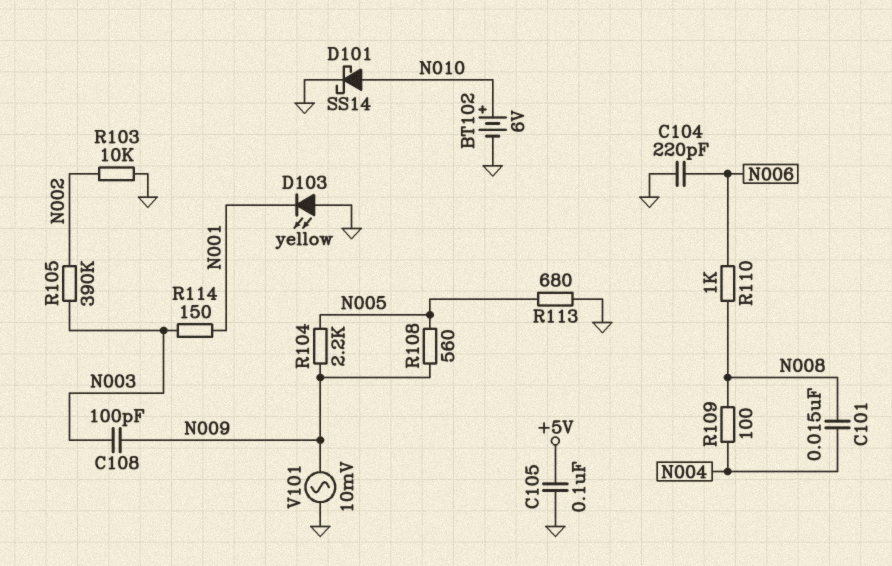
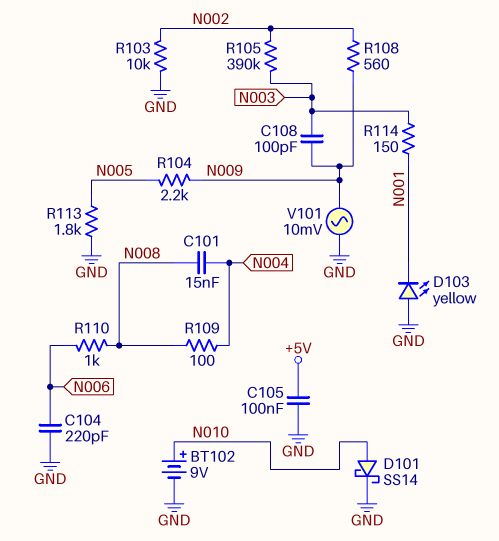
BT102: 6V (plus N010, minus GND) -> 9V (plus N010, minus GND)
R108: 560 (N005, N009) -> 560 (N002, N009)
R113: 680 (GND, N005) -> 1.8k (GND, N005)

